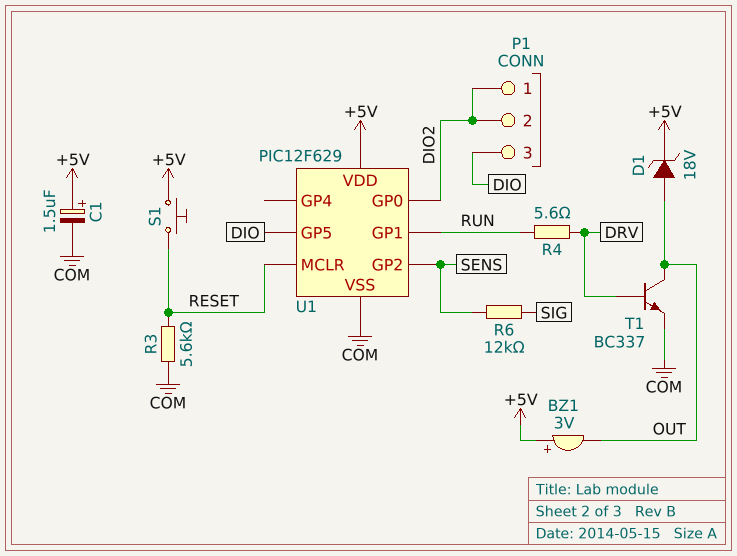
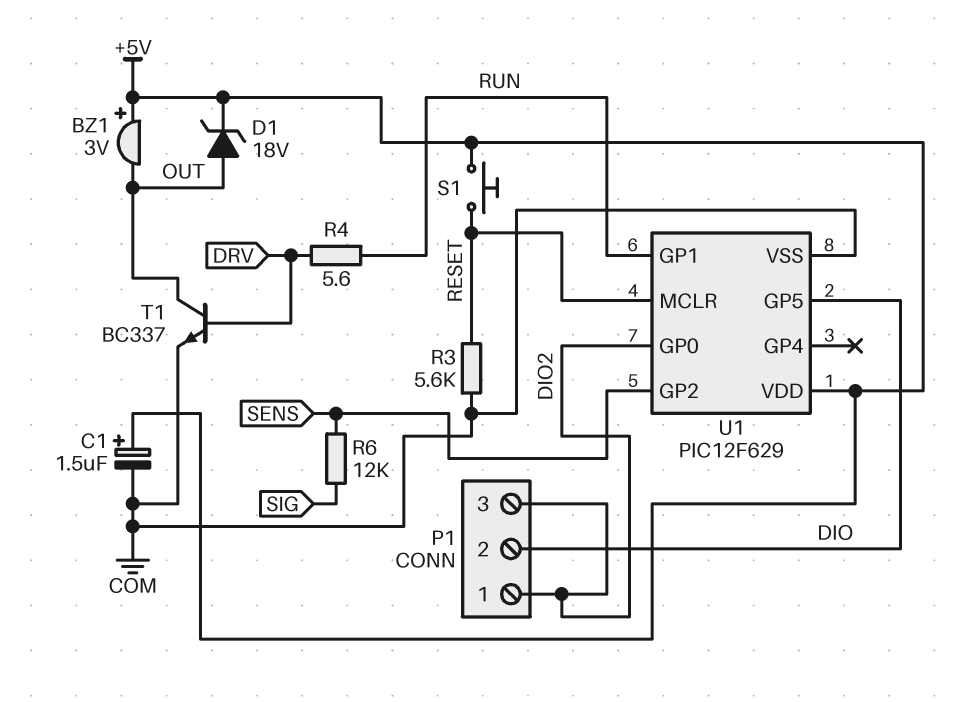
P1 pin 2: DIO2 -> DIO
P1 pin 3: DIO -> DIO2

